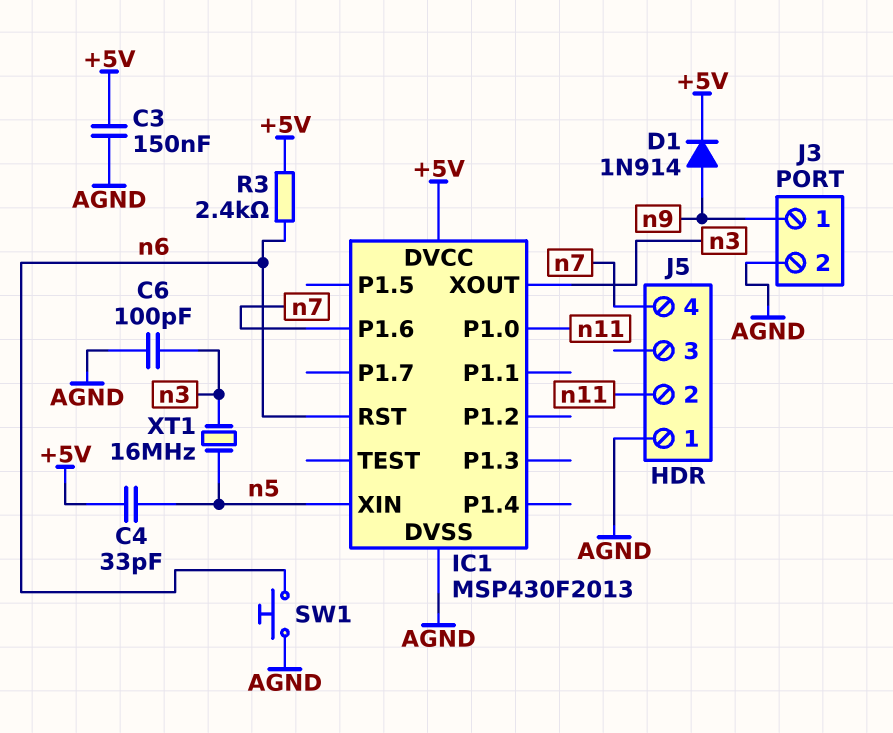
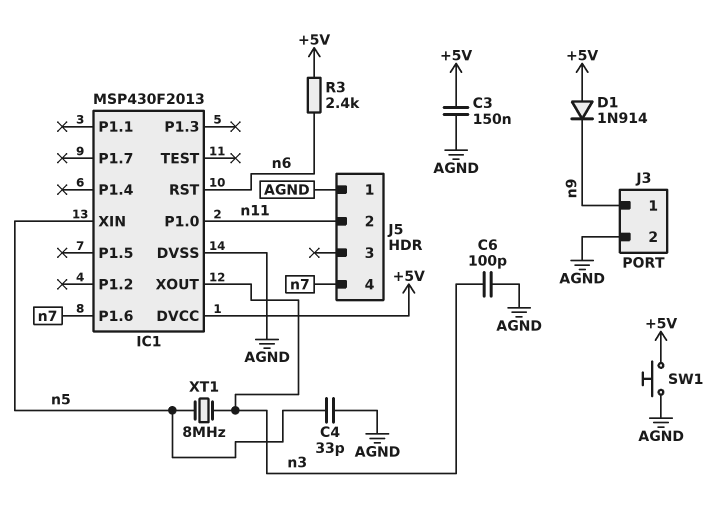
C4: 33pF (+5V, n5) -> 33pF (AGND, n5)
D1: diode 1N914 (A n9, K +5V) -> diode 1N914 (A +5V, K n9)
SW1: button (AGND, n6) -> button (+5V, AGND)
XT1: 16MHz (n3, n5) -> 8MHz (n3, n5)

